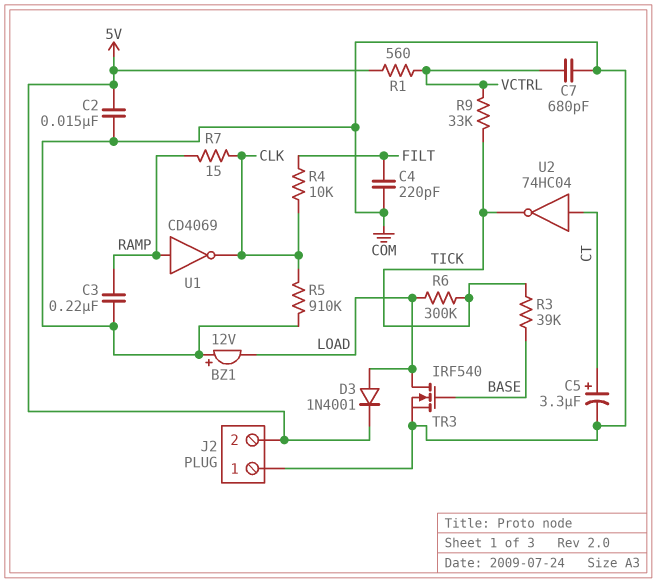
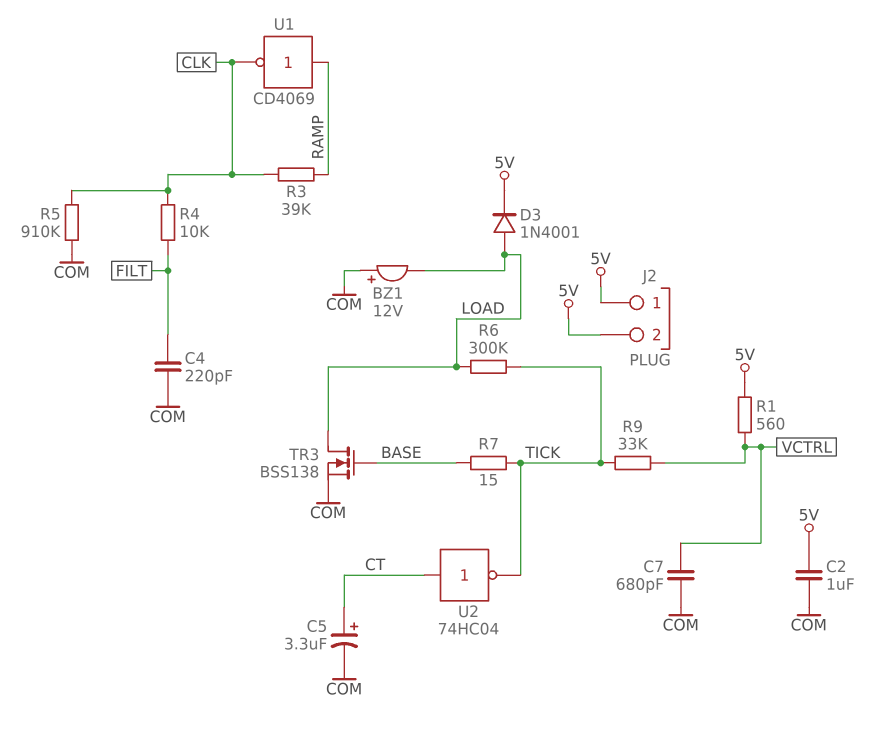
C2: 15nF (5V, COM) -> 1uF (5V, COM)
C3: 220nF (COM, RAMP) -> none
J2 pin 1: COM -> 5V
R3: 39k (BASE, TICK) -> 39k (CLK, RAMP)
R7: 15 (CLK, RAMP) -> 15 (BASE, TICK)
TR3: NMOS IRF540 (G BASE, D LOAD, S COM) -> NMOS BSS138 (G BASE, D LOAD, S COM)

